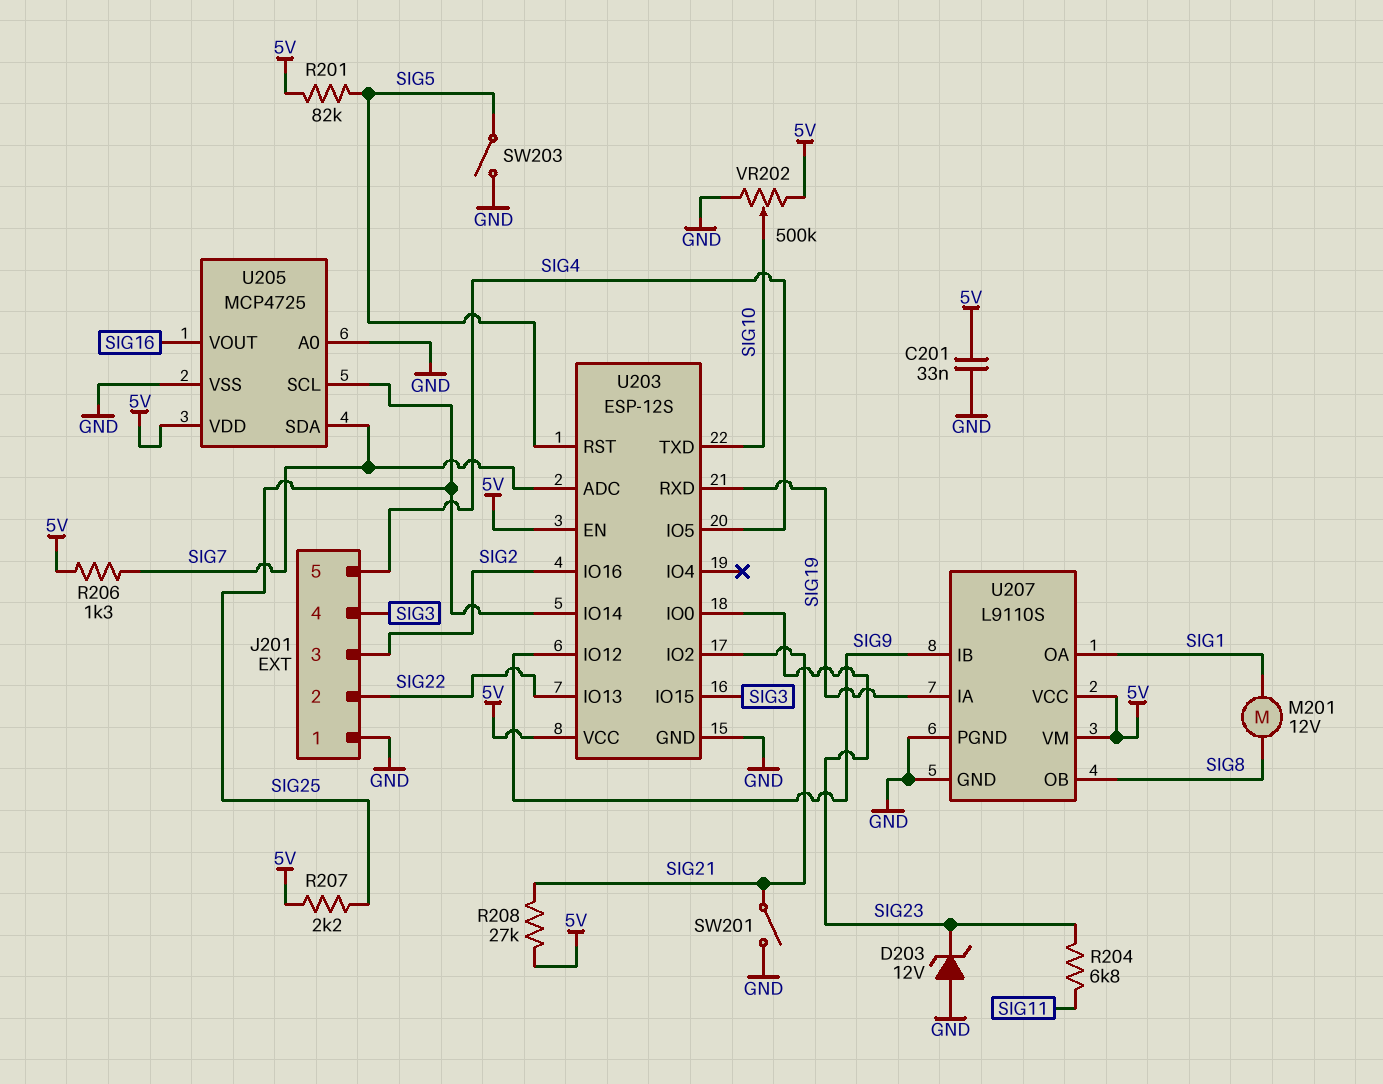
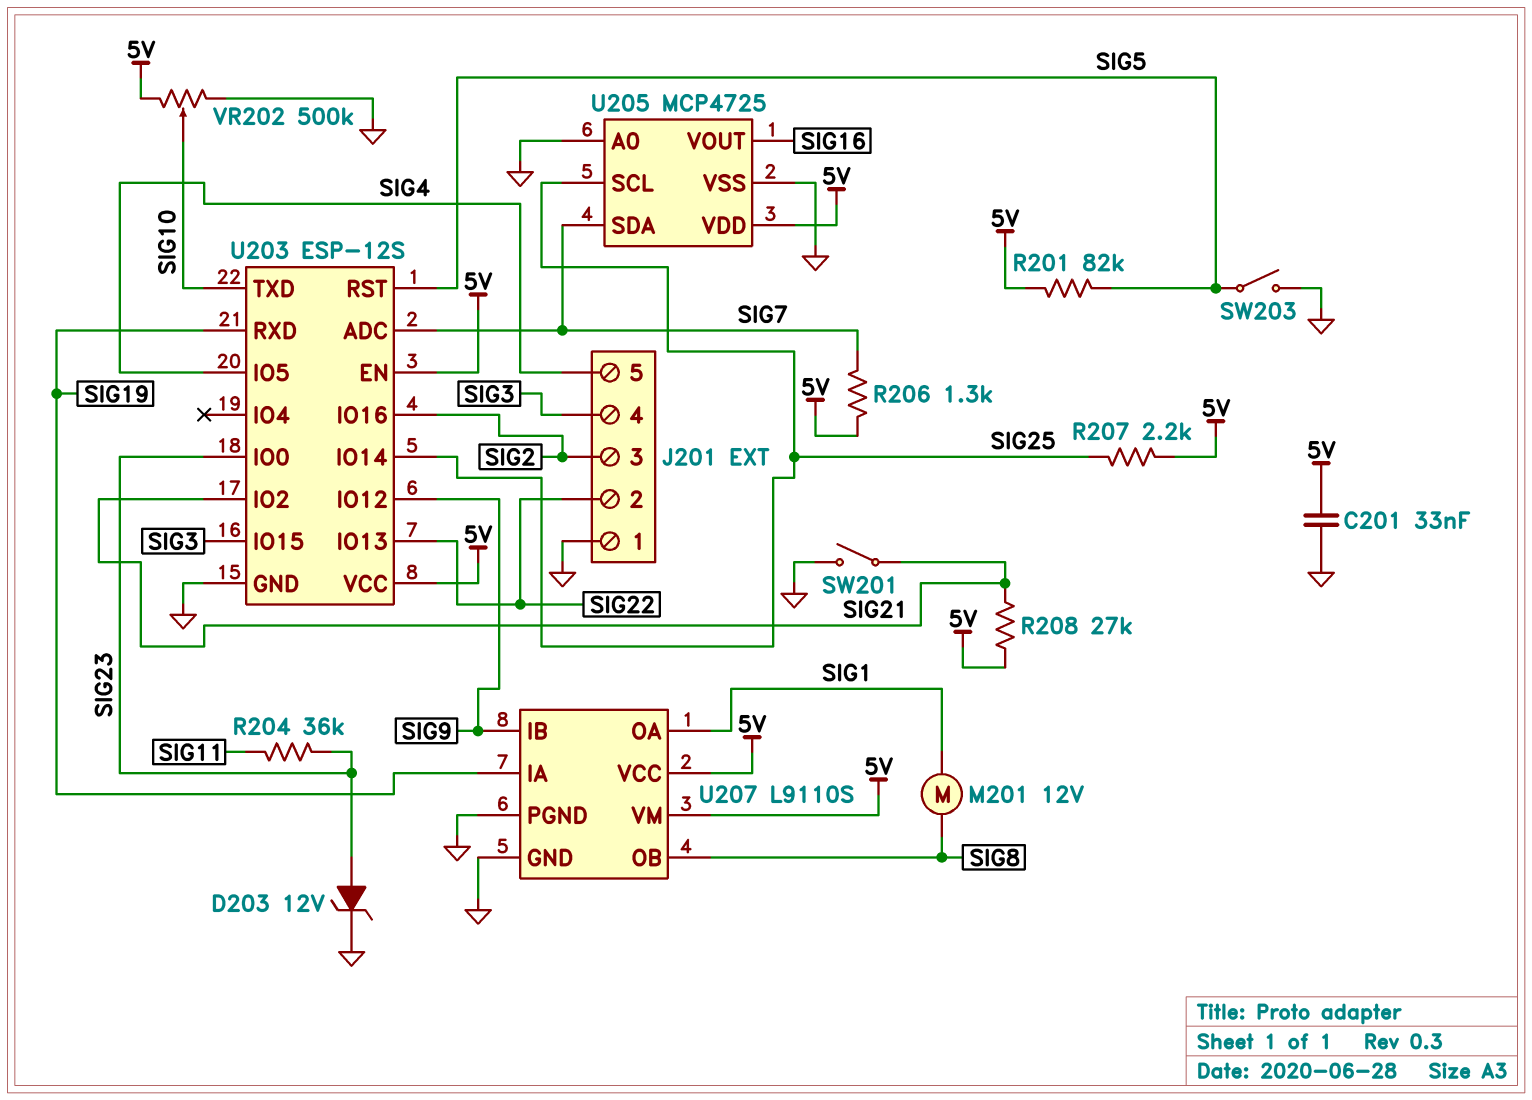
D203: zener 12V (A GND, K SIG23) -> zener 12V (A SIG23, K GND)
R204: 6.8k (SIG11, SIG23) -> 36k (SIG11, SIG23)

